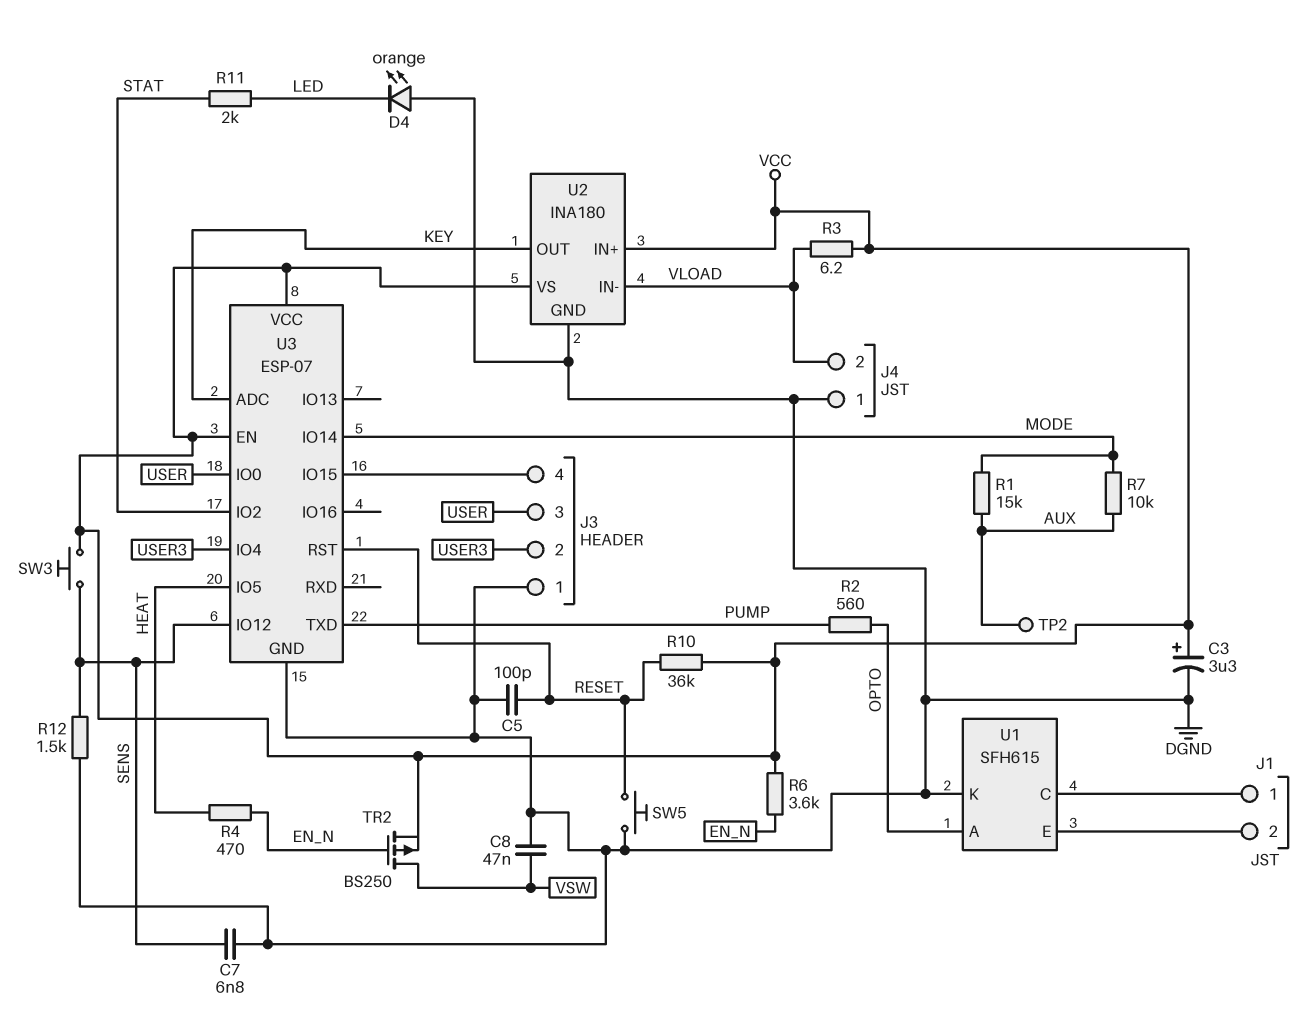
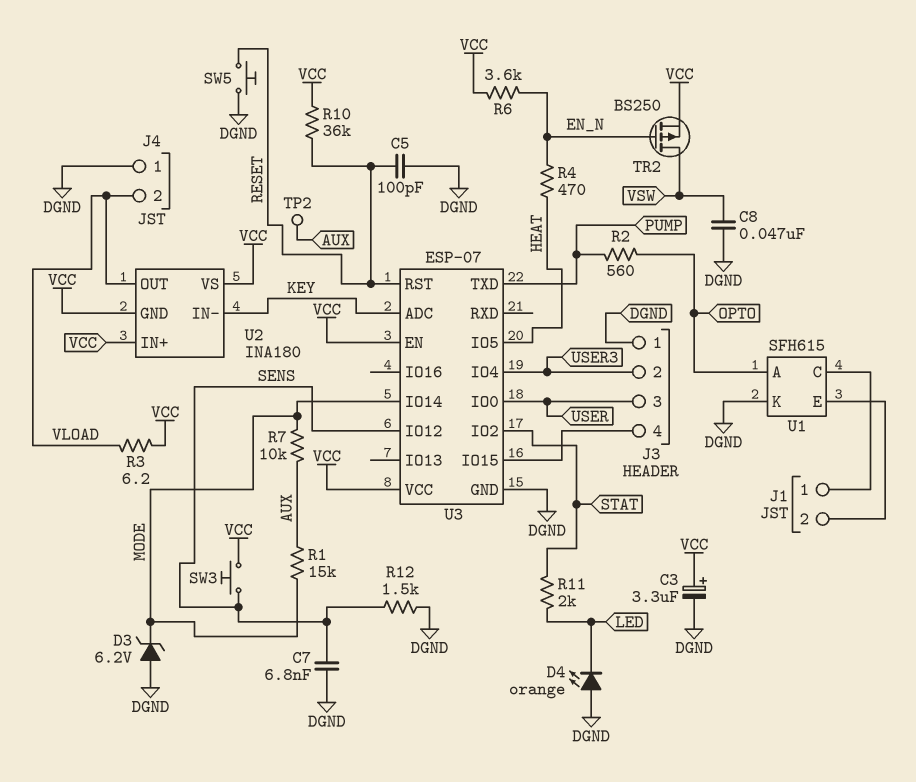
D3: none -> zener 6.2V (A DGND, K MODE)
U2 pin GND: DGND -> VCC
U2 pin IN-: VLOAD -> KEY
U2 pin OUT: KEY -> VLOAD

